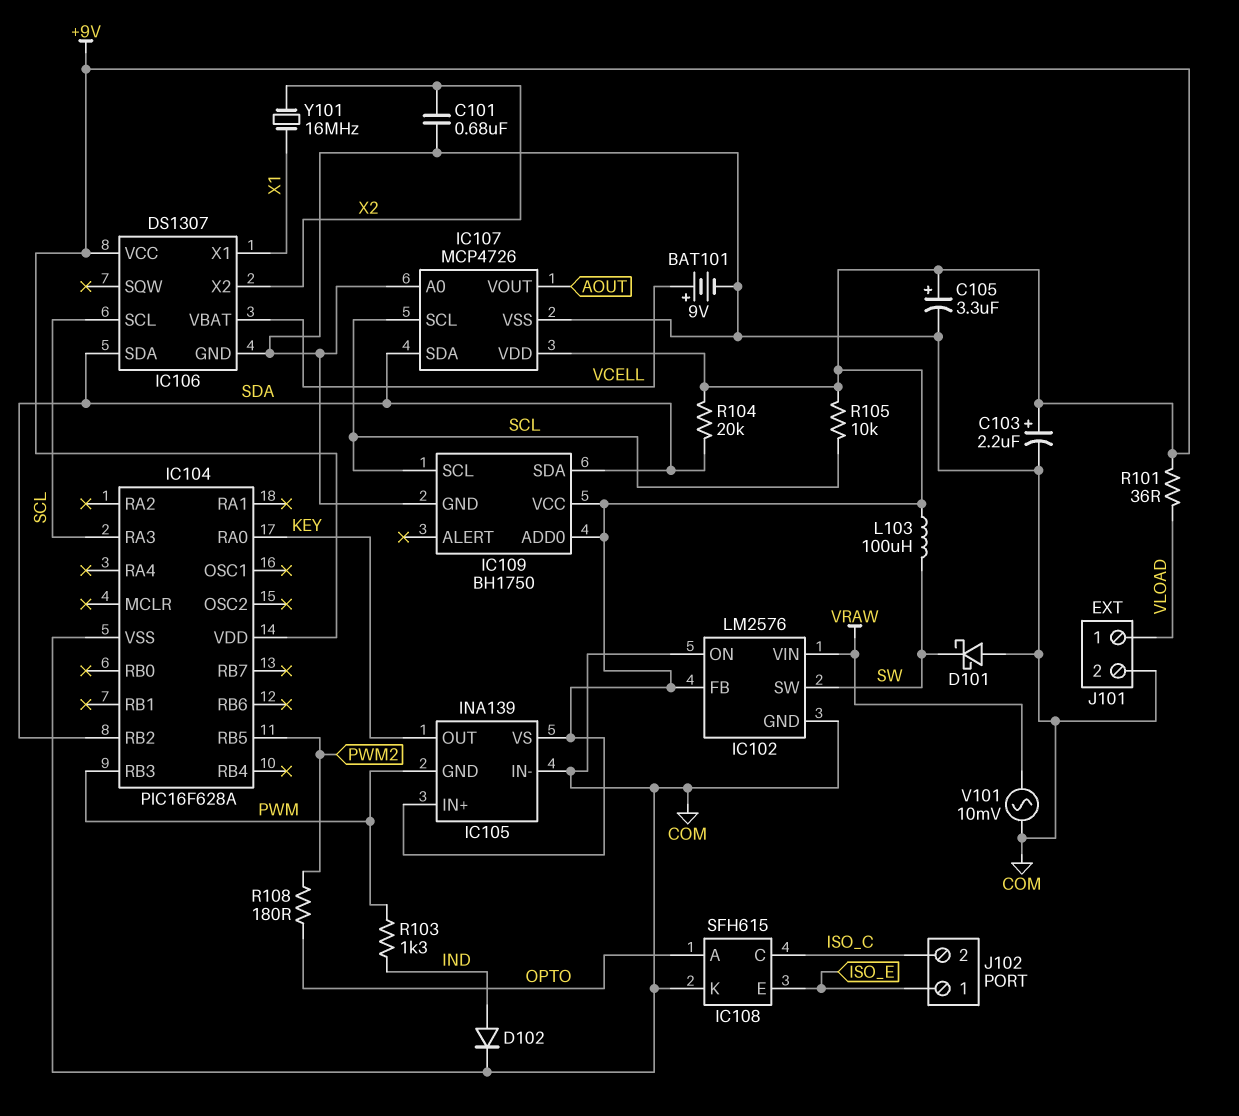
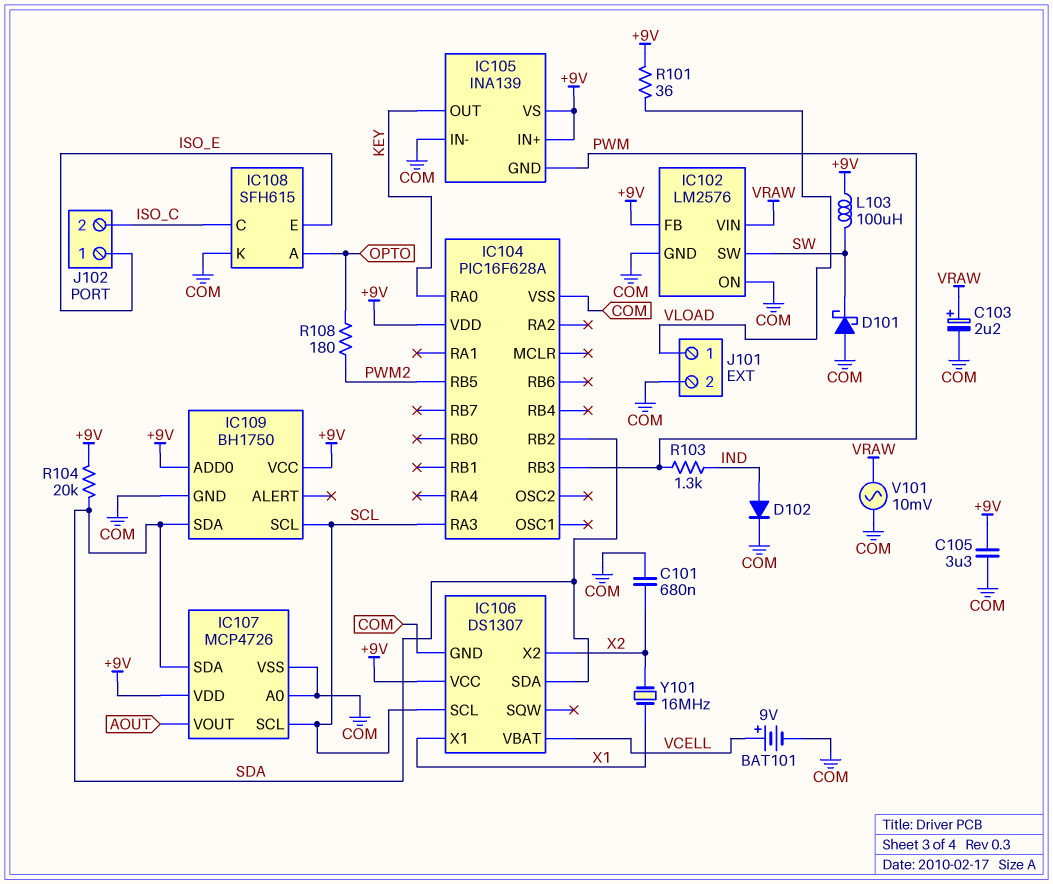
C103: 2.2uF (plus +9V, minus COM) -> 2.2uF (plus VRAW, minus COM)
C105: 3.3uF (plus +9V, minus COM) -> 3.3uF (+9V, COM)
R105: 10k (+9V, SCL) -> none

